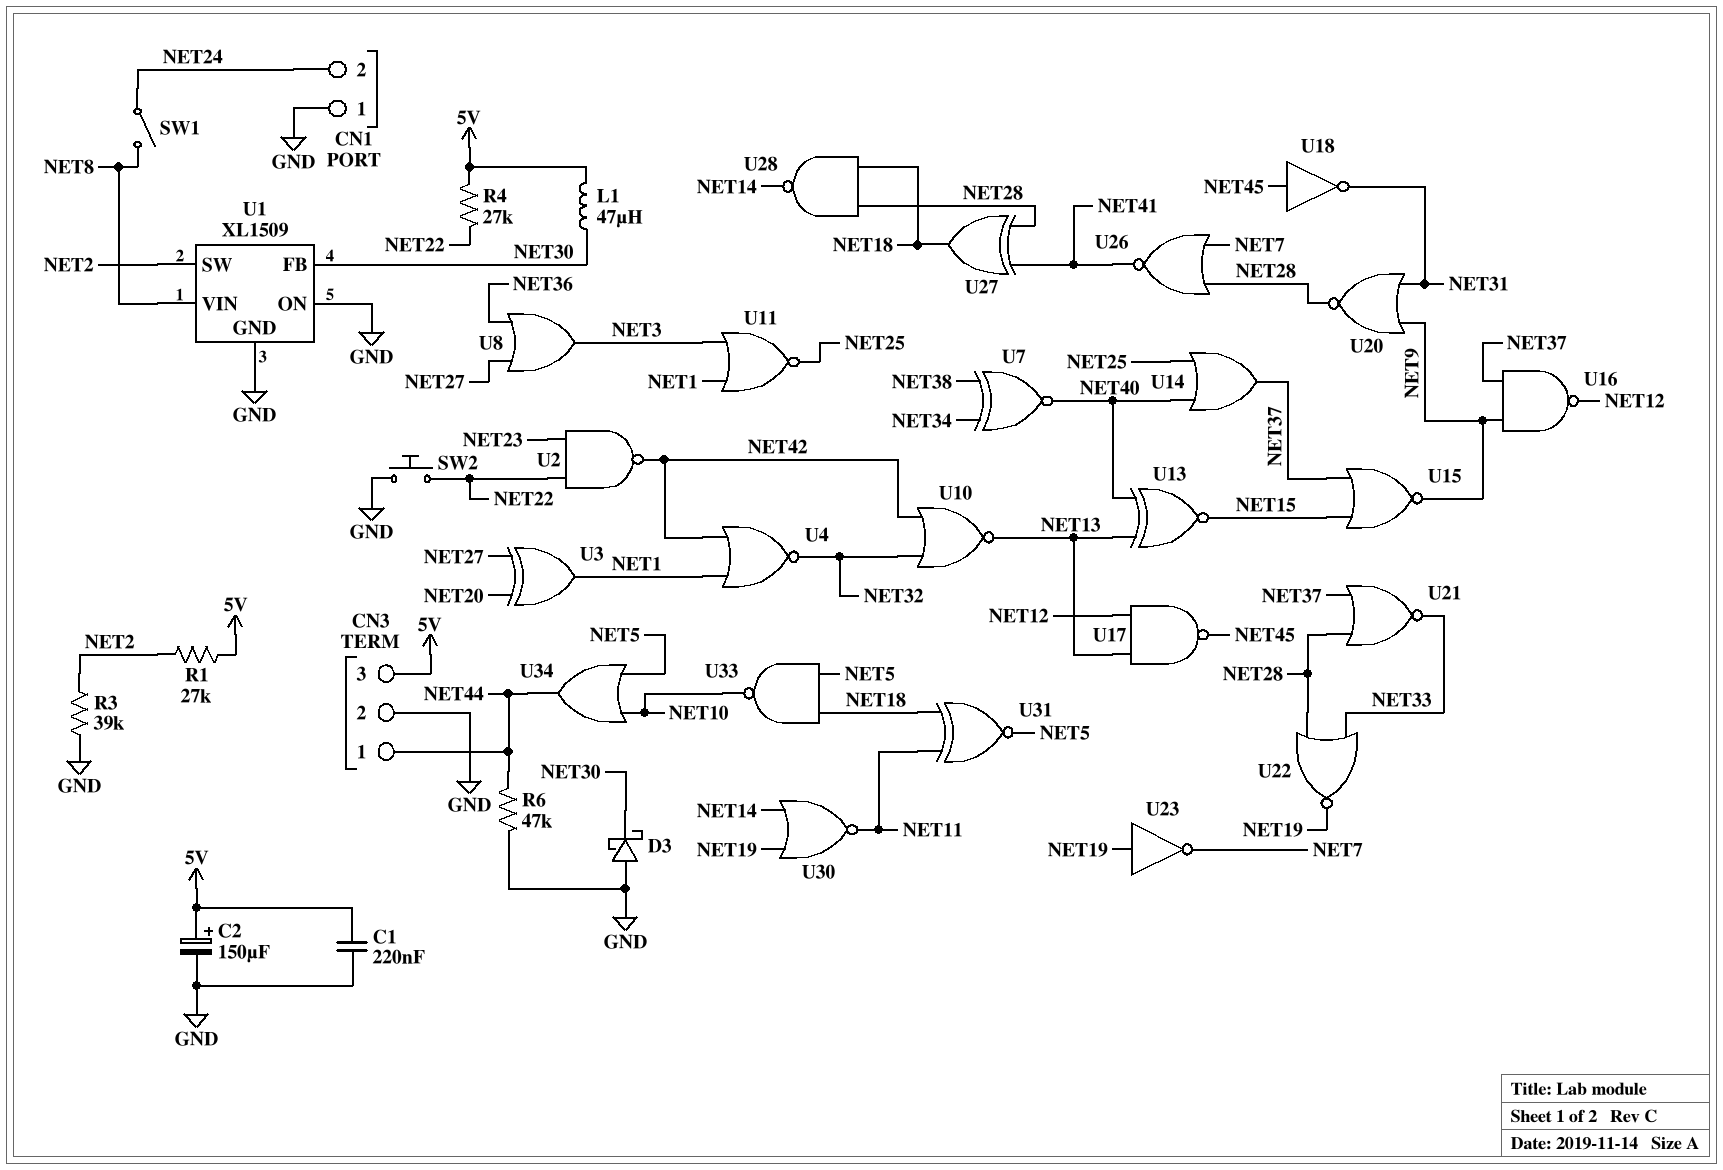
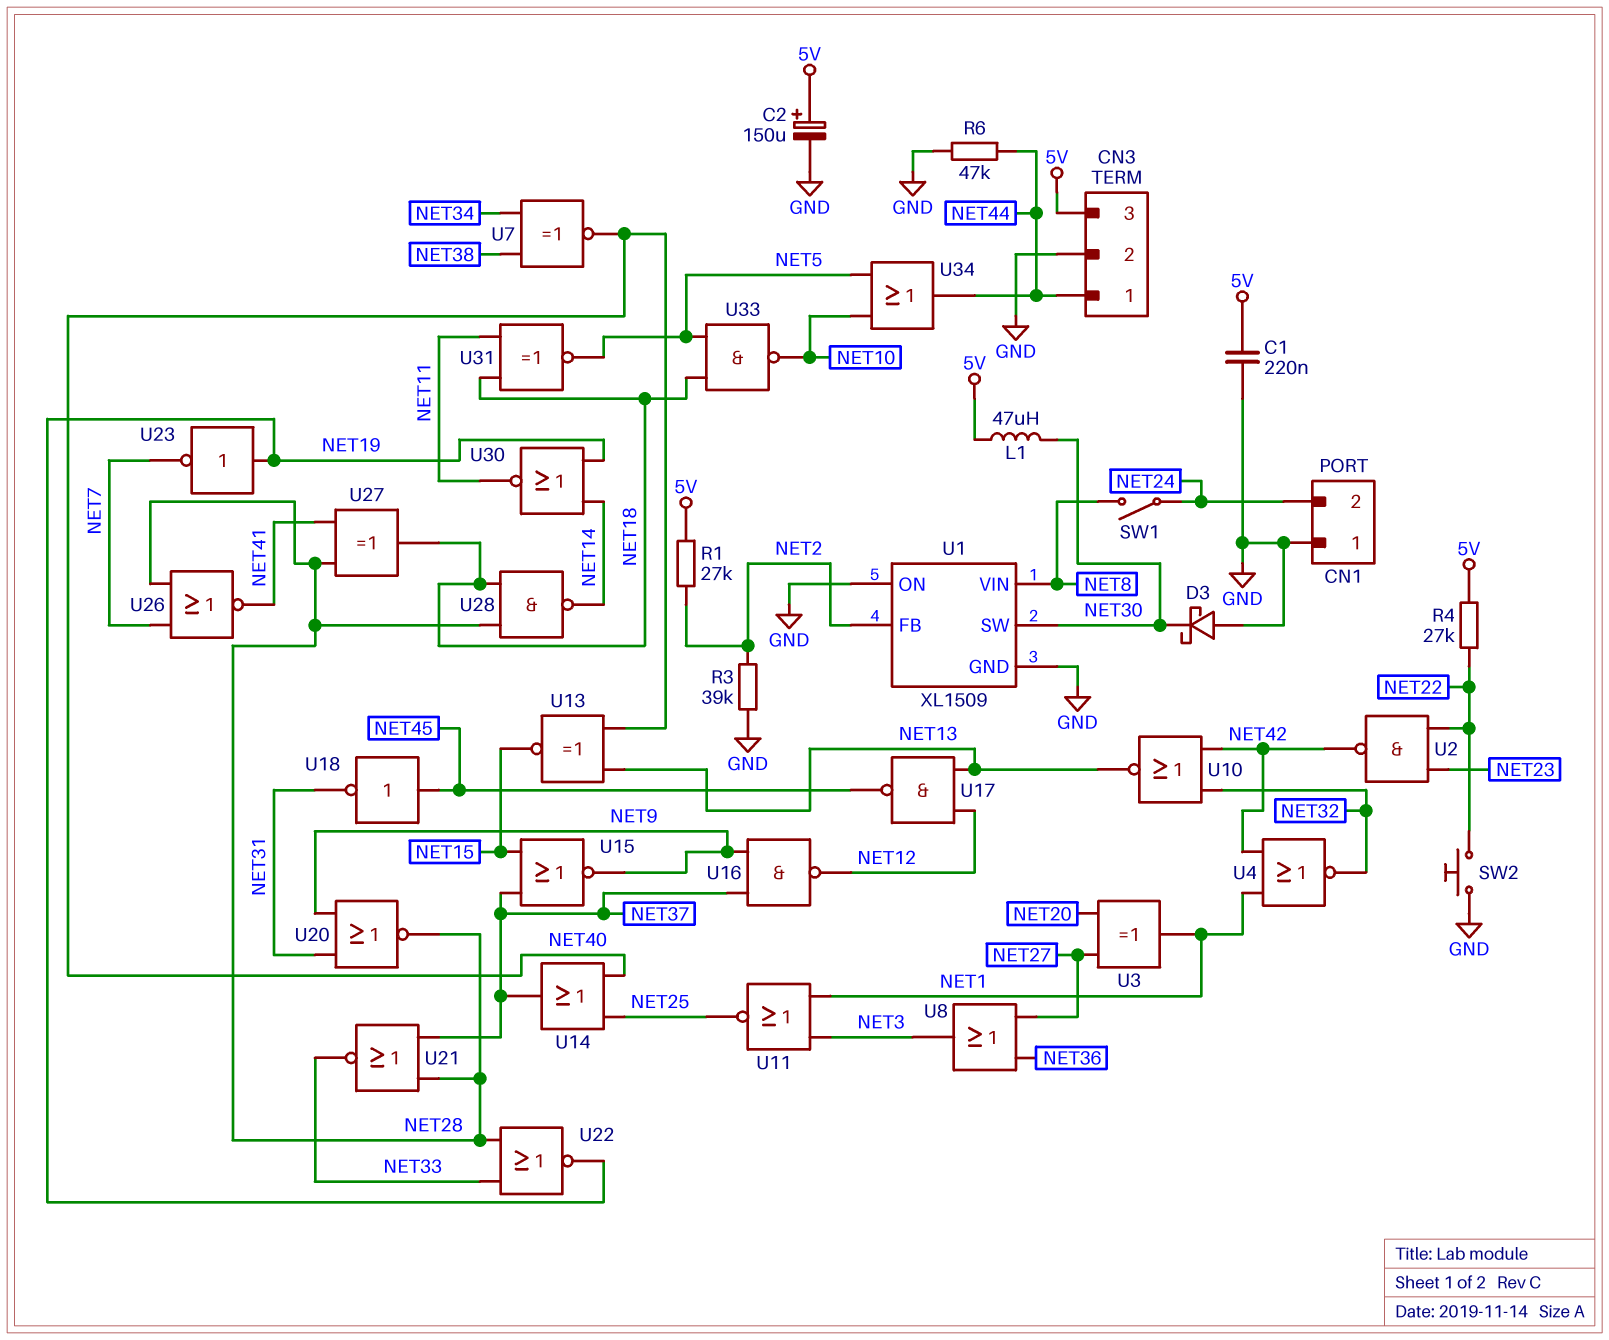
U1 pin FB: NET30 -> NET2
U1 pin SW: NET2 -> NET30

